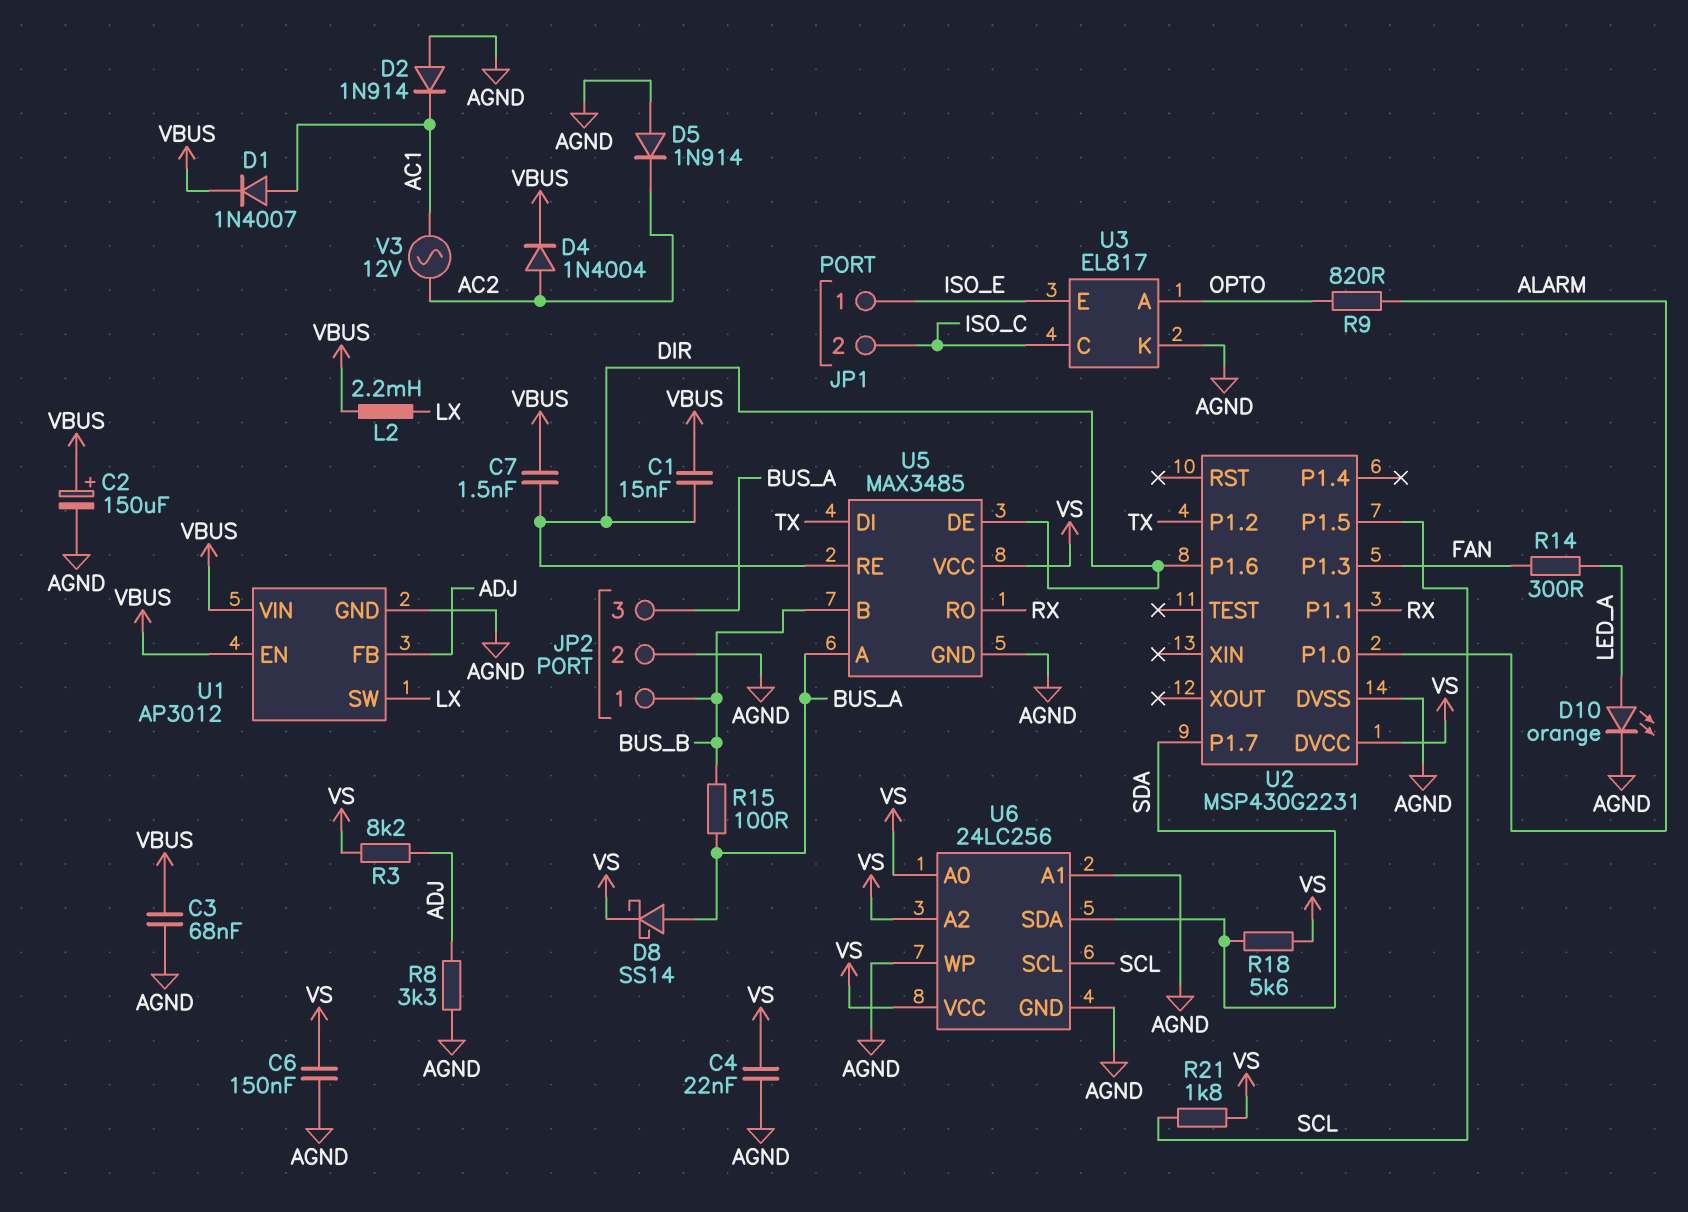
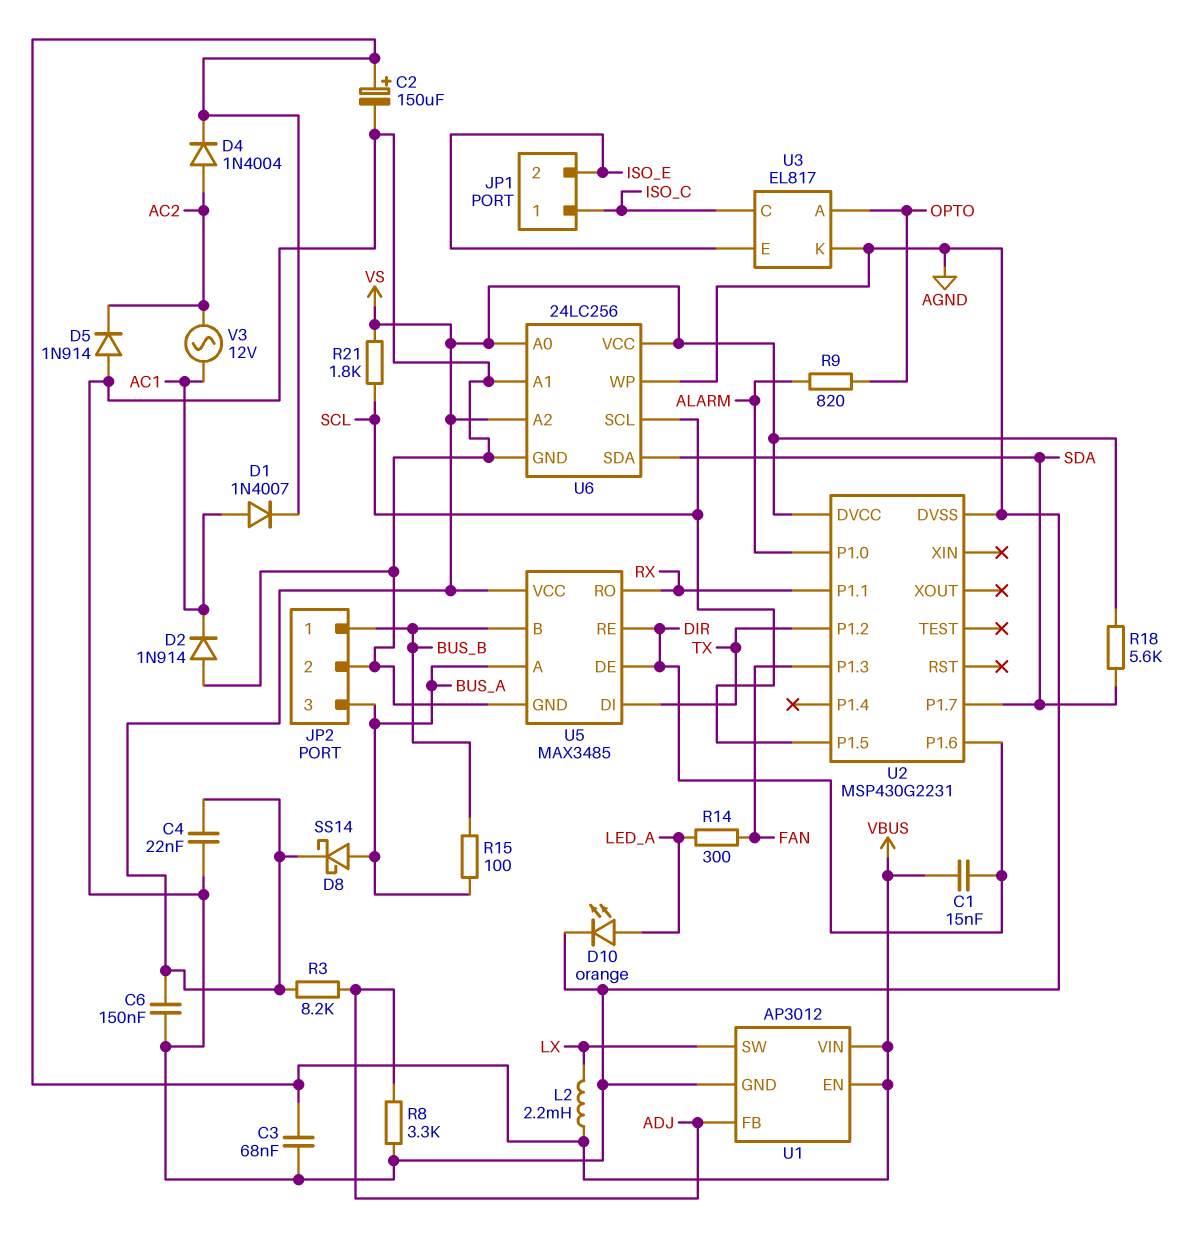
C7: 1.5nF (DIR, VBUS) -> none
JP1 pin 1: ISO_E -> ISO_C
JP1 pin 2: ISO_C -> ISO_E

